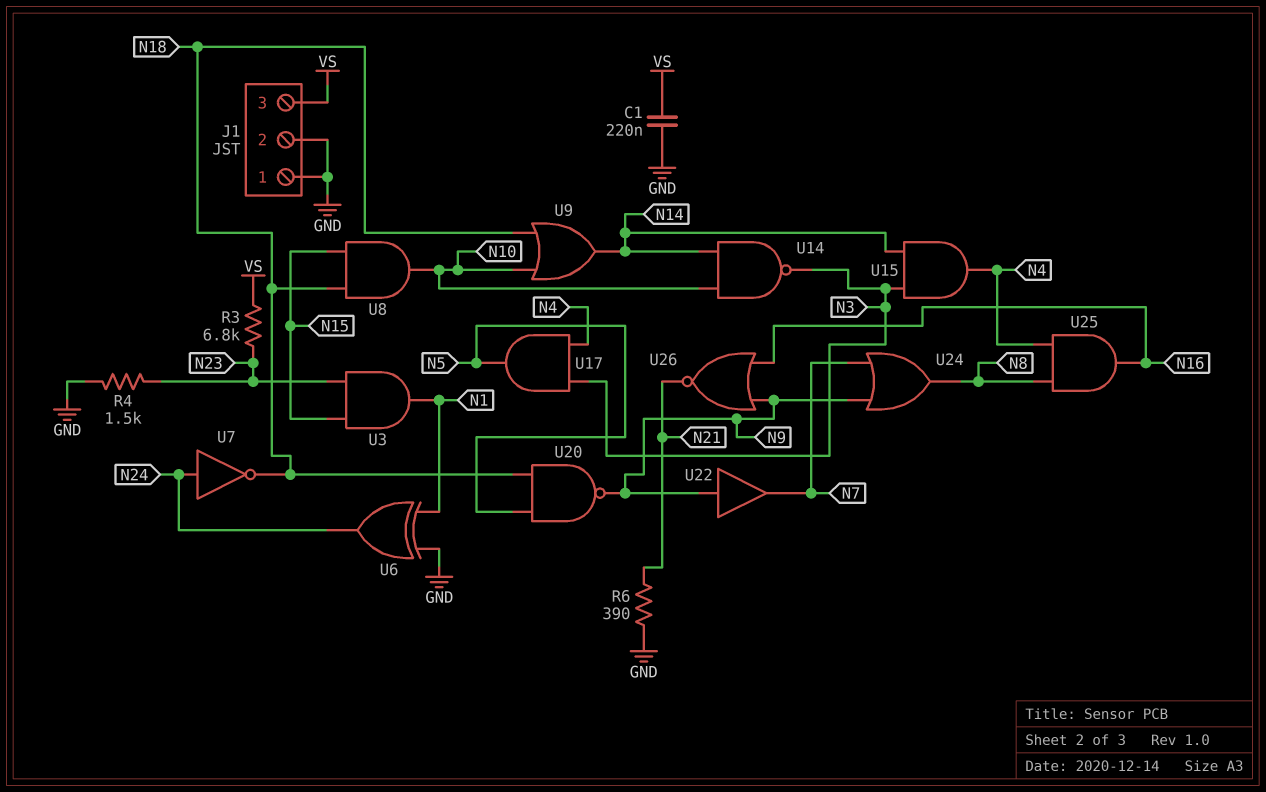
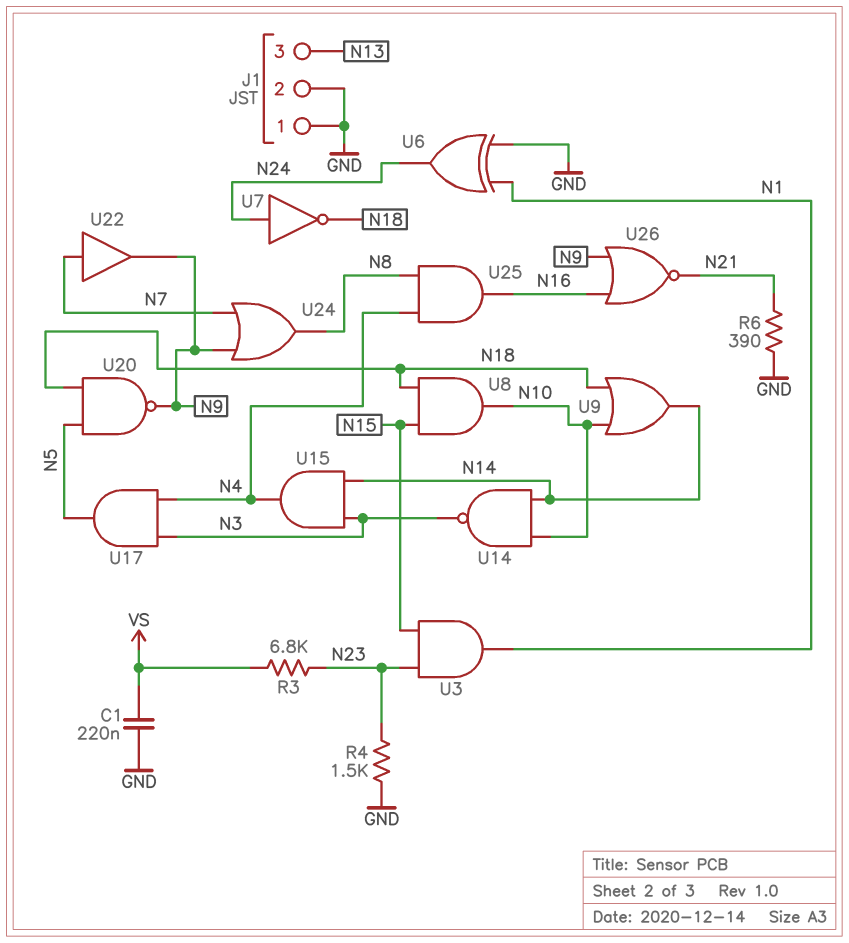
J1 pin 3: VS -> N13
U22: buffer (in N9, out N7) -> buffer (in N7, out N9)

